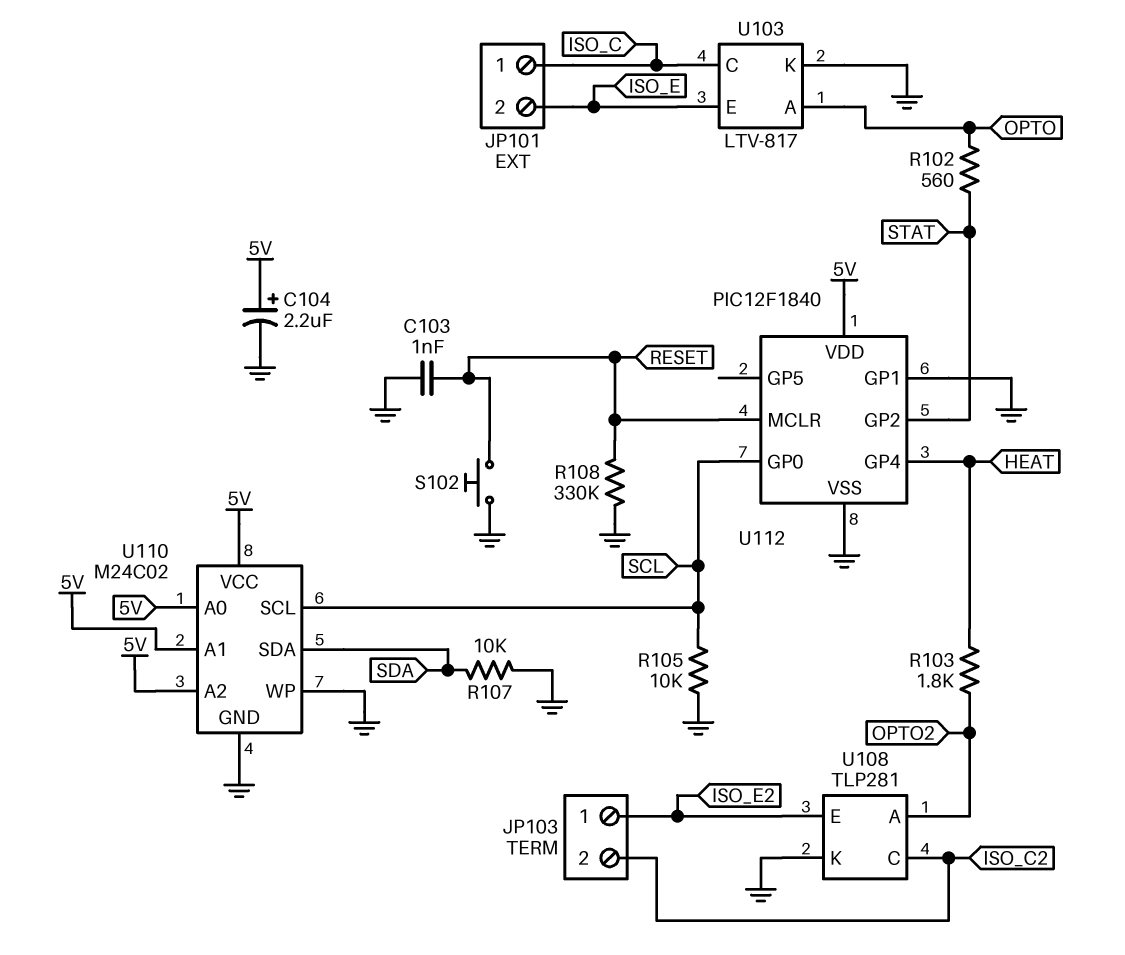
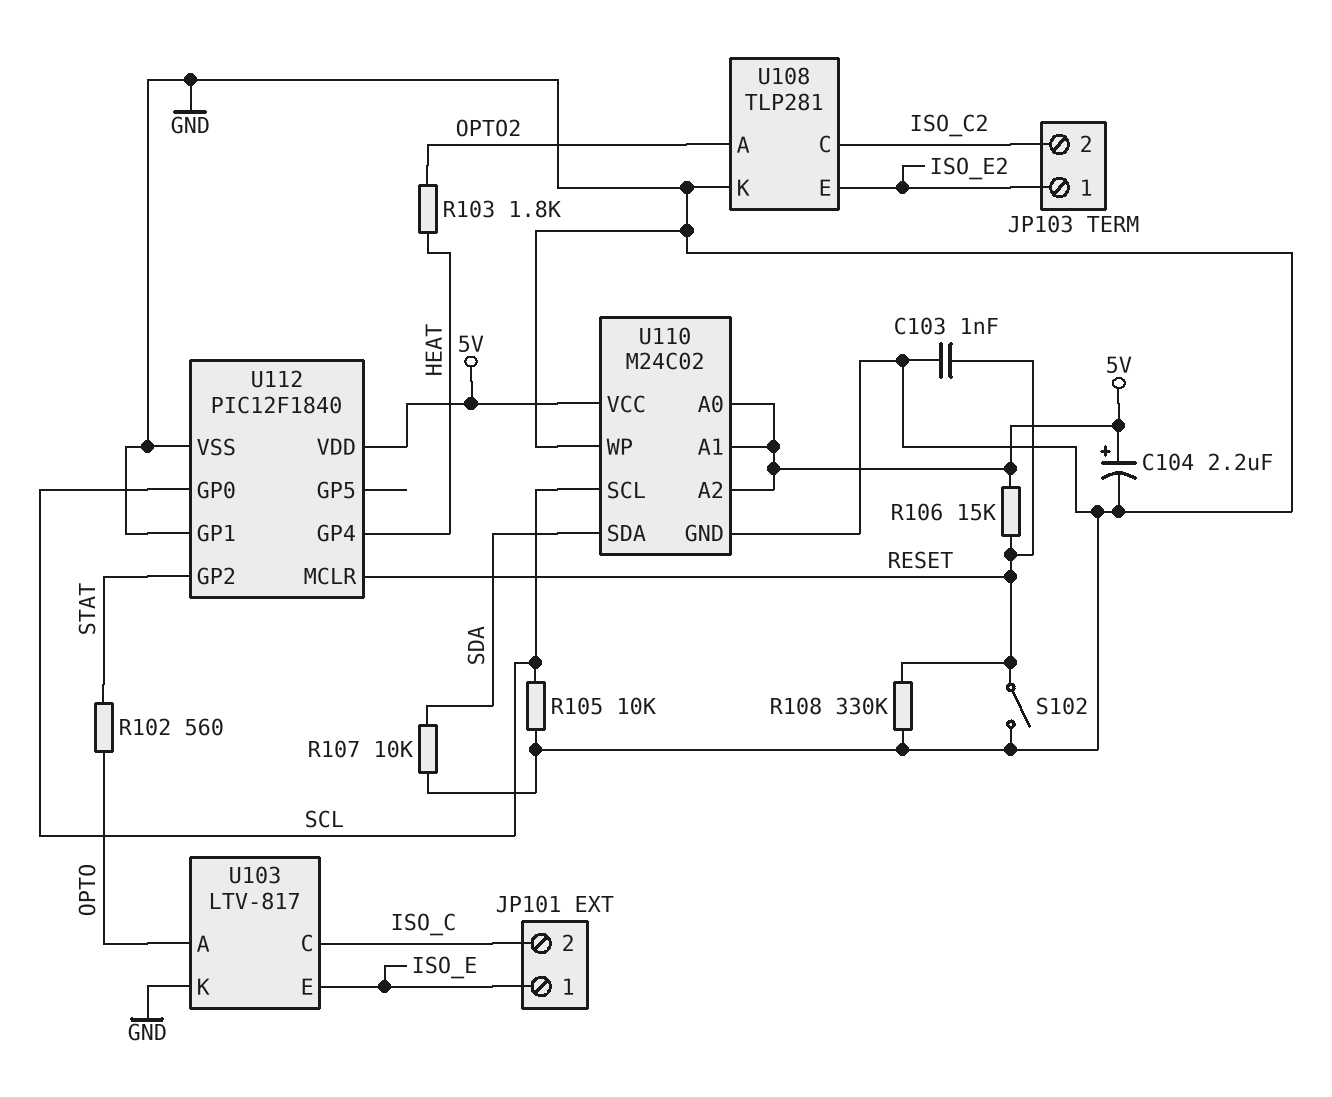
JP101 pin 1: ISO_C -> ISO_E
JP101 pin 2: ISO_E -> ISO_C
R106: none -> 15k (5V, RESET)
S102: button (GND, RESET) -> switch (GND, RESET)

